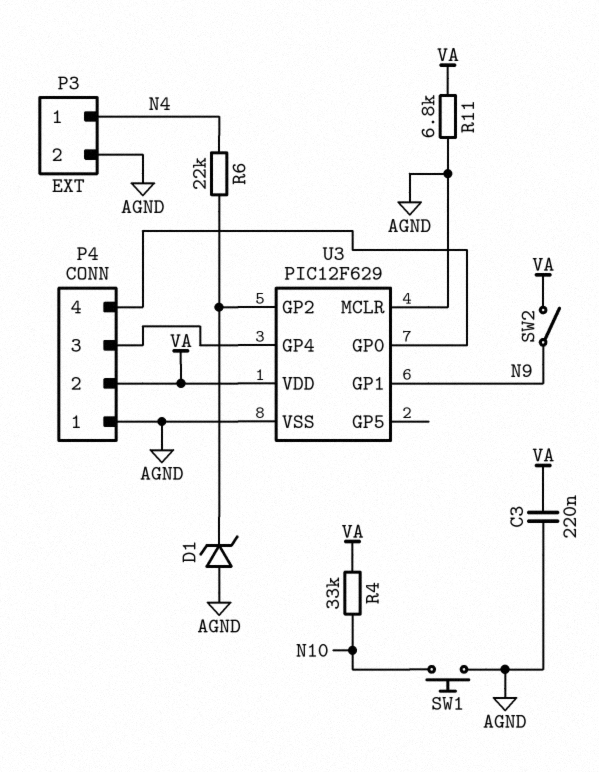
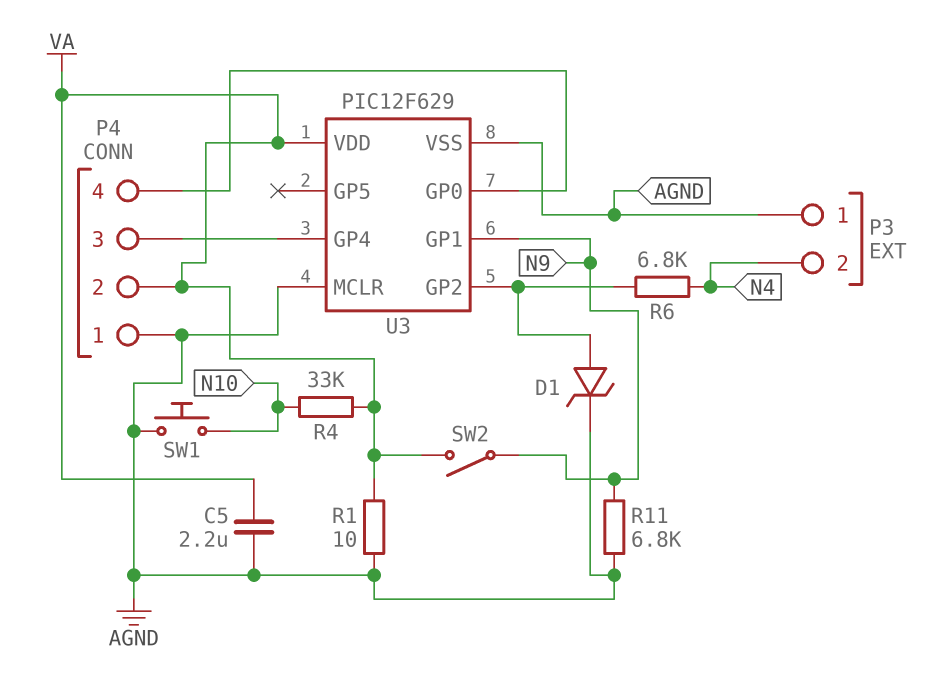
C3: 220nF (AGND, VA) -> none
C5: none -> 2.2uF (AGND, VA)
D1: zener (A AGND, K U3/GP2) -> zener (A U3/GP2, K AGND)
P3 pin 1: N4 -> AGND
P3 pin 2: AGND -> N4
R1: none -> 10 (AGND, VA)
R6: 22k (N4, U3/GP2) -> 6.8k (N4, U3/GP2)
R11: 6.8k (AGND, VA) -> 6.8k (AGND, N9)

